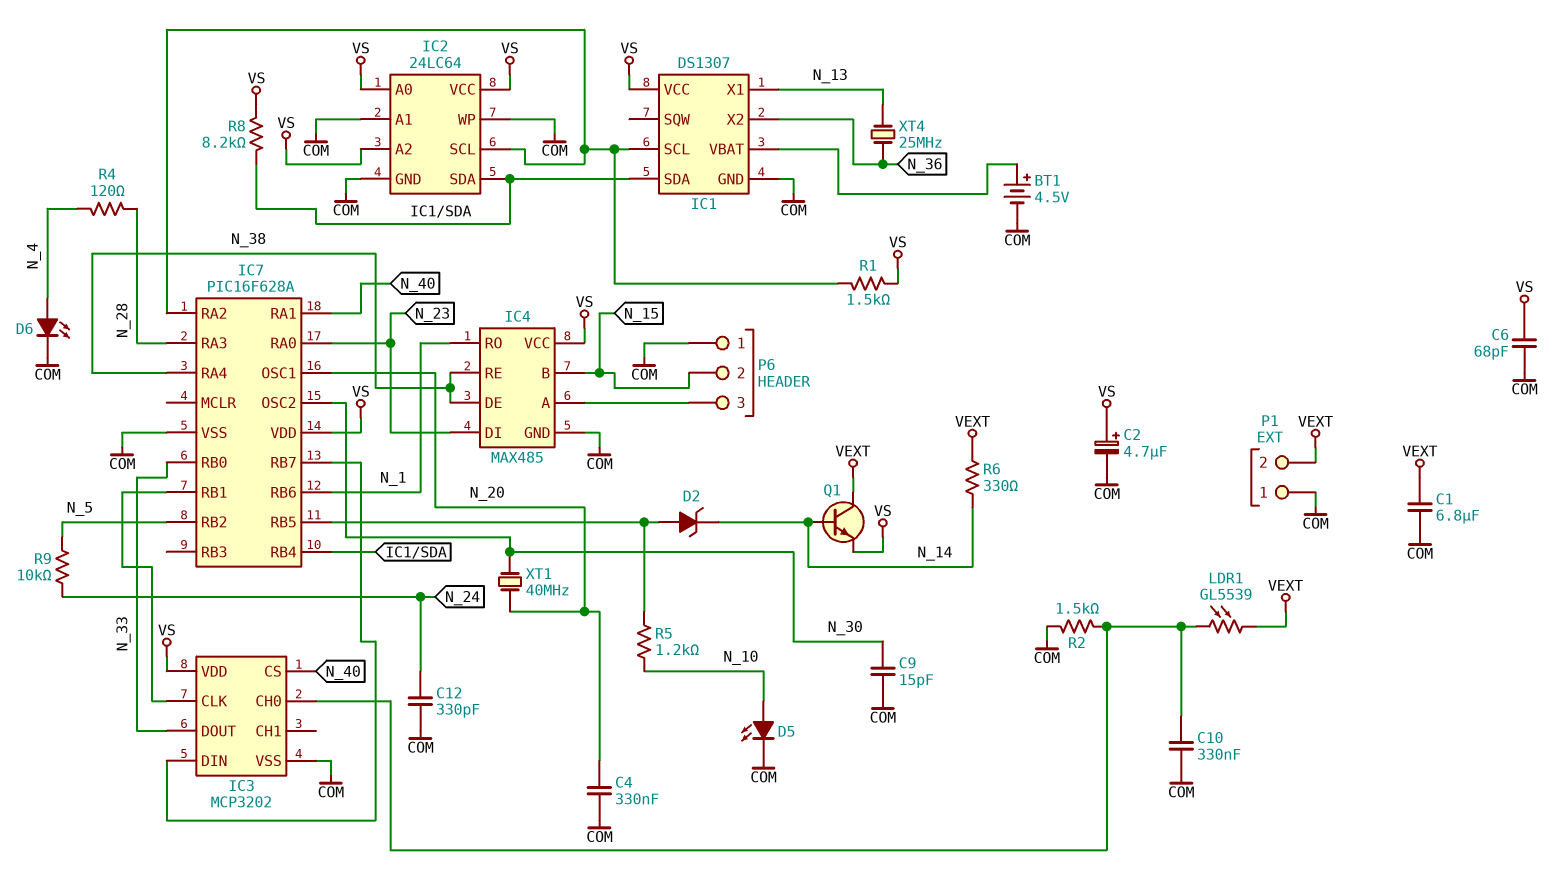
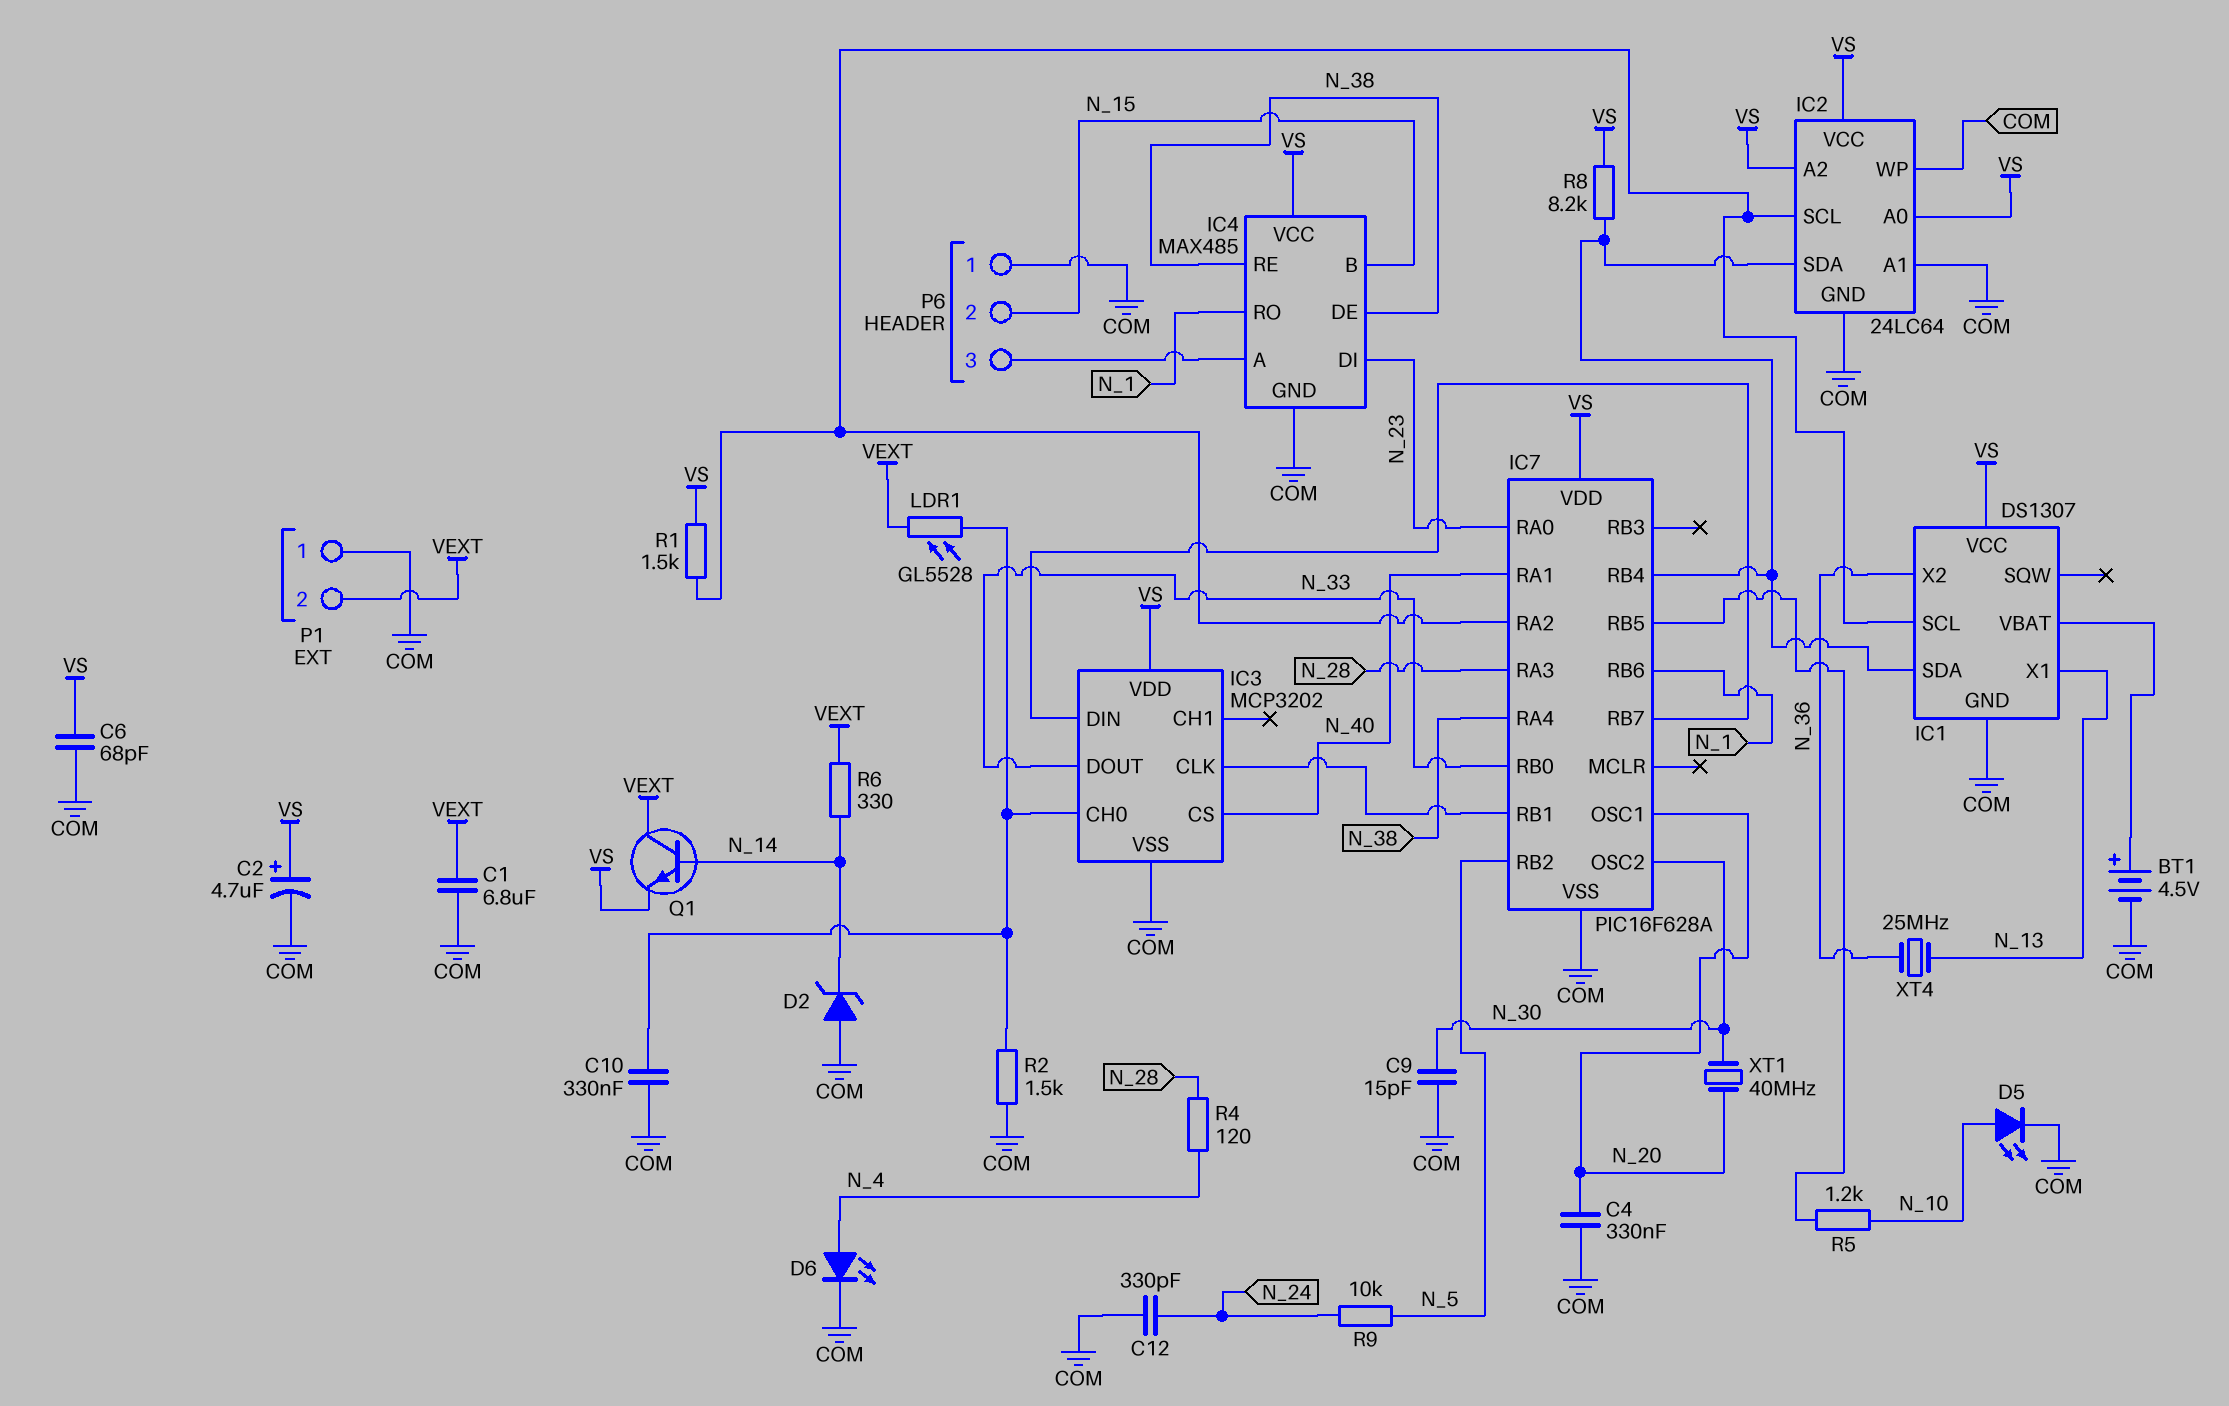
D2: zener (A IC7/RB5, K N_14) -> zener (A COM, K N_14)
LDR1: GL5539 (IC3/CH0, VEXT) -> GL5528 (IC3/CH0, VEXT)

